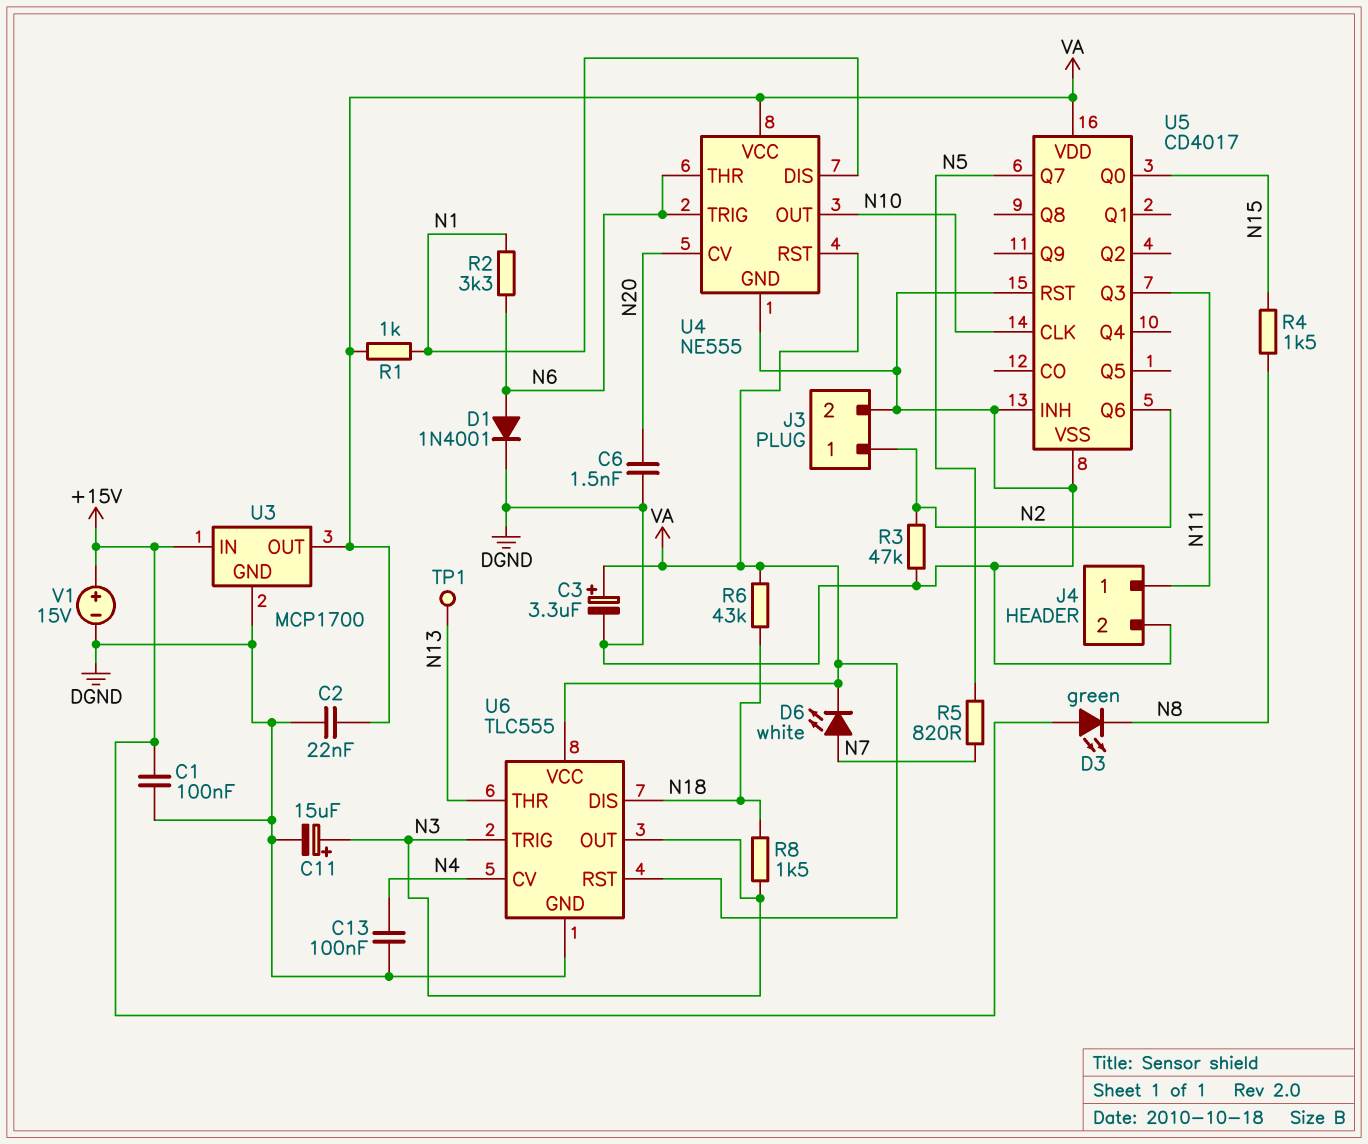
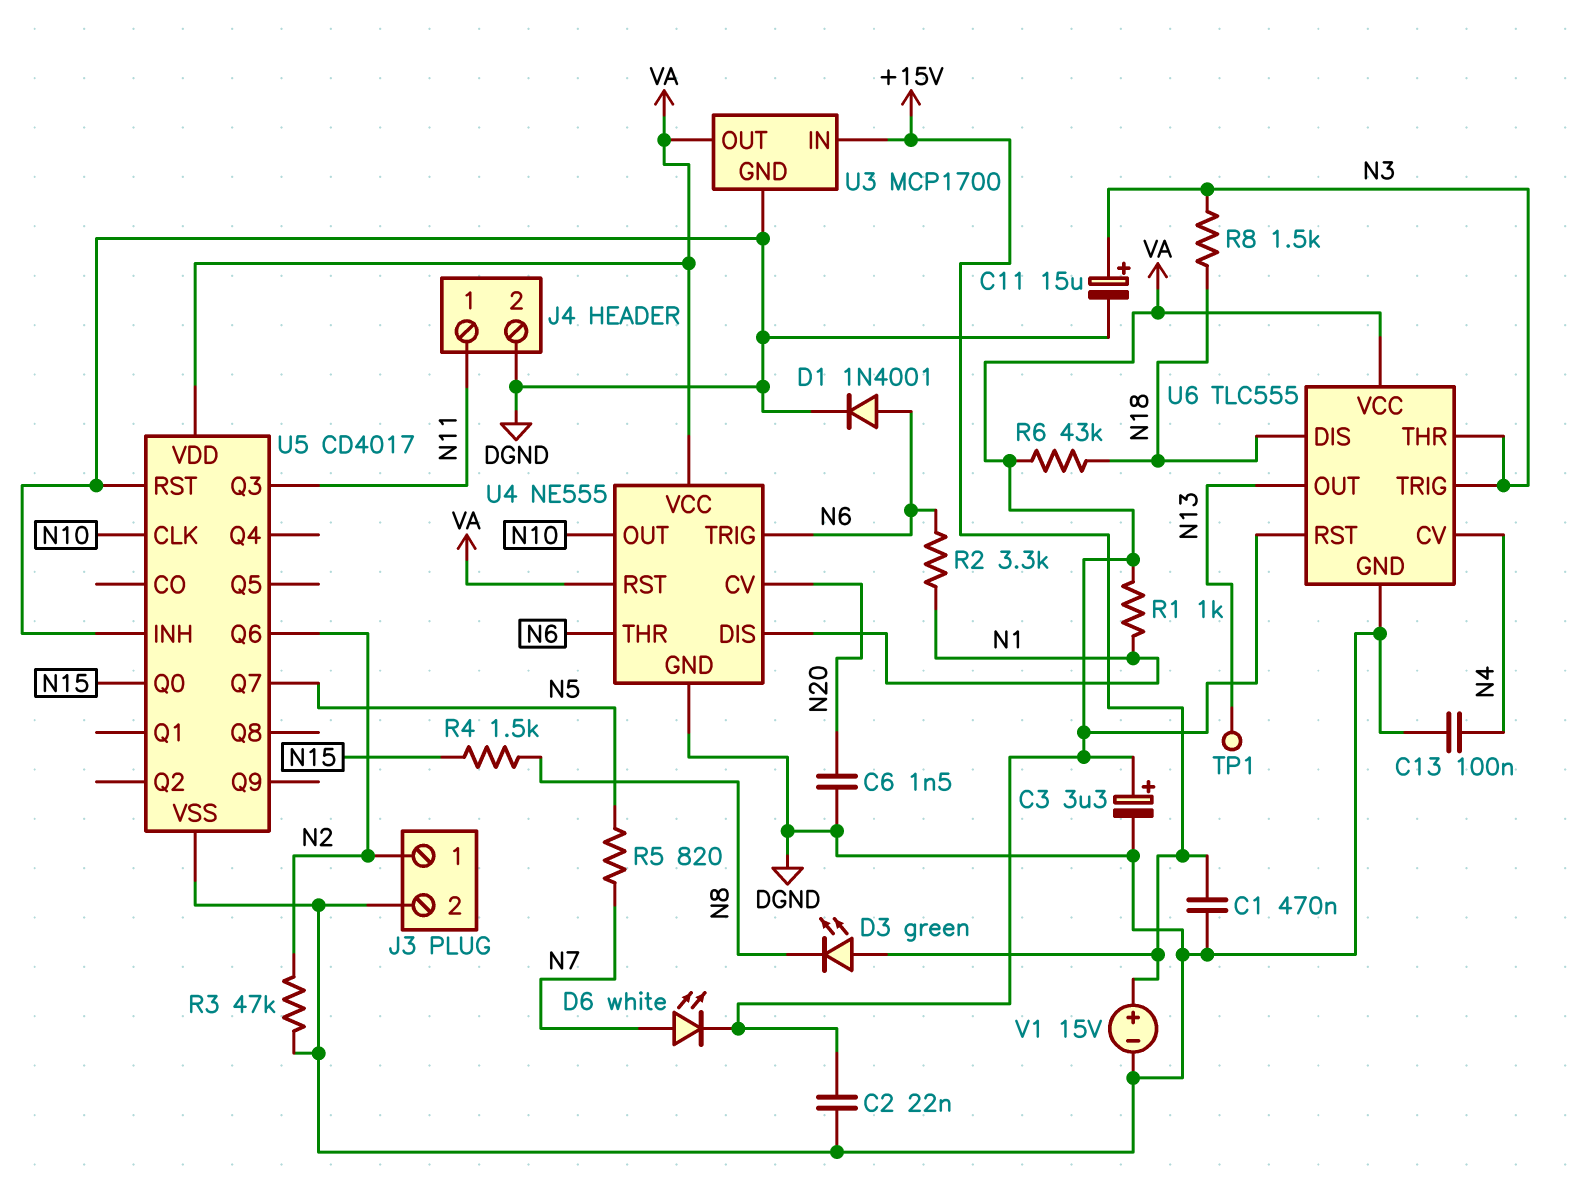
C1: 100nF (+15V, DGND) -> 470nF (+15V, DGND)
U6 pin OUT: N3 -> N13
U6 pin THR: N13 -> N3

